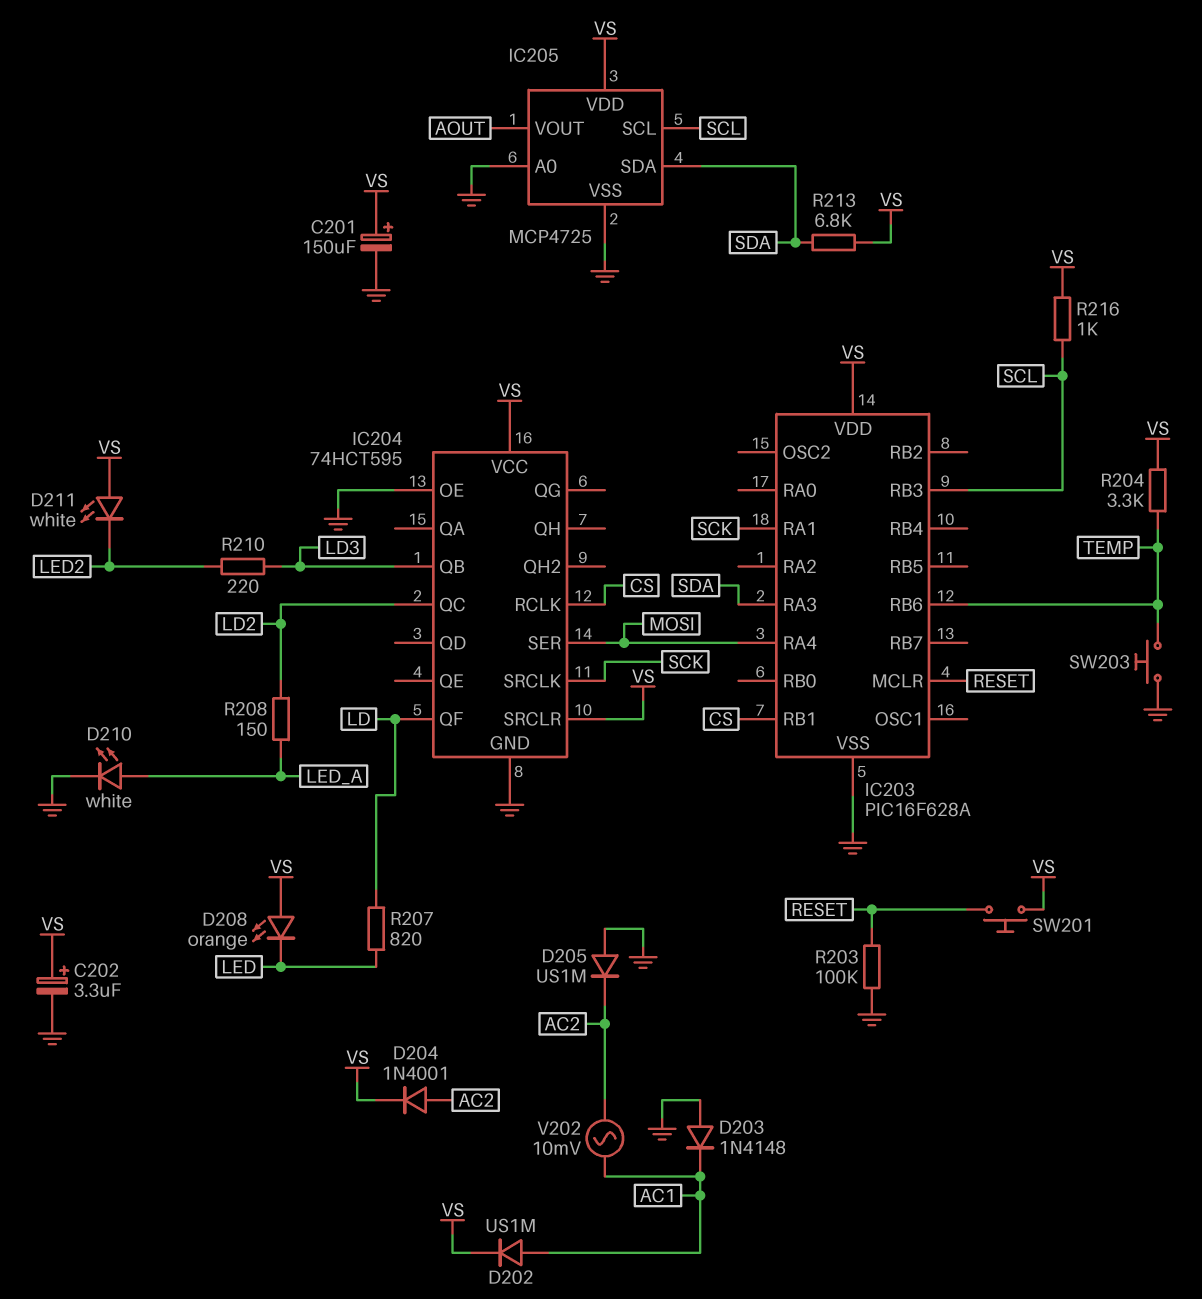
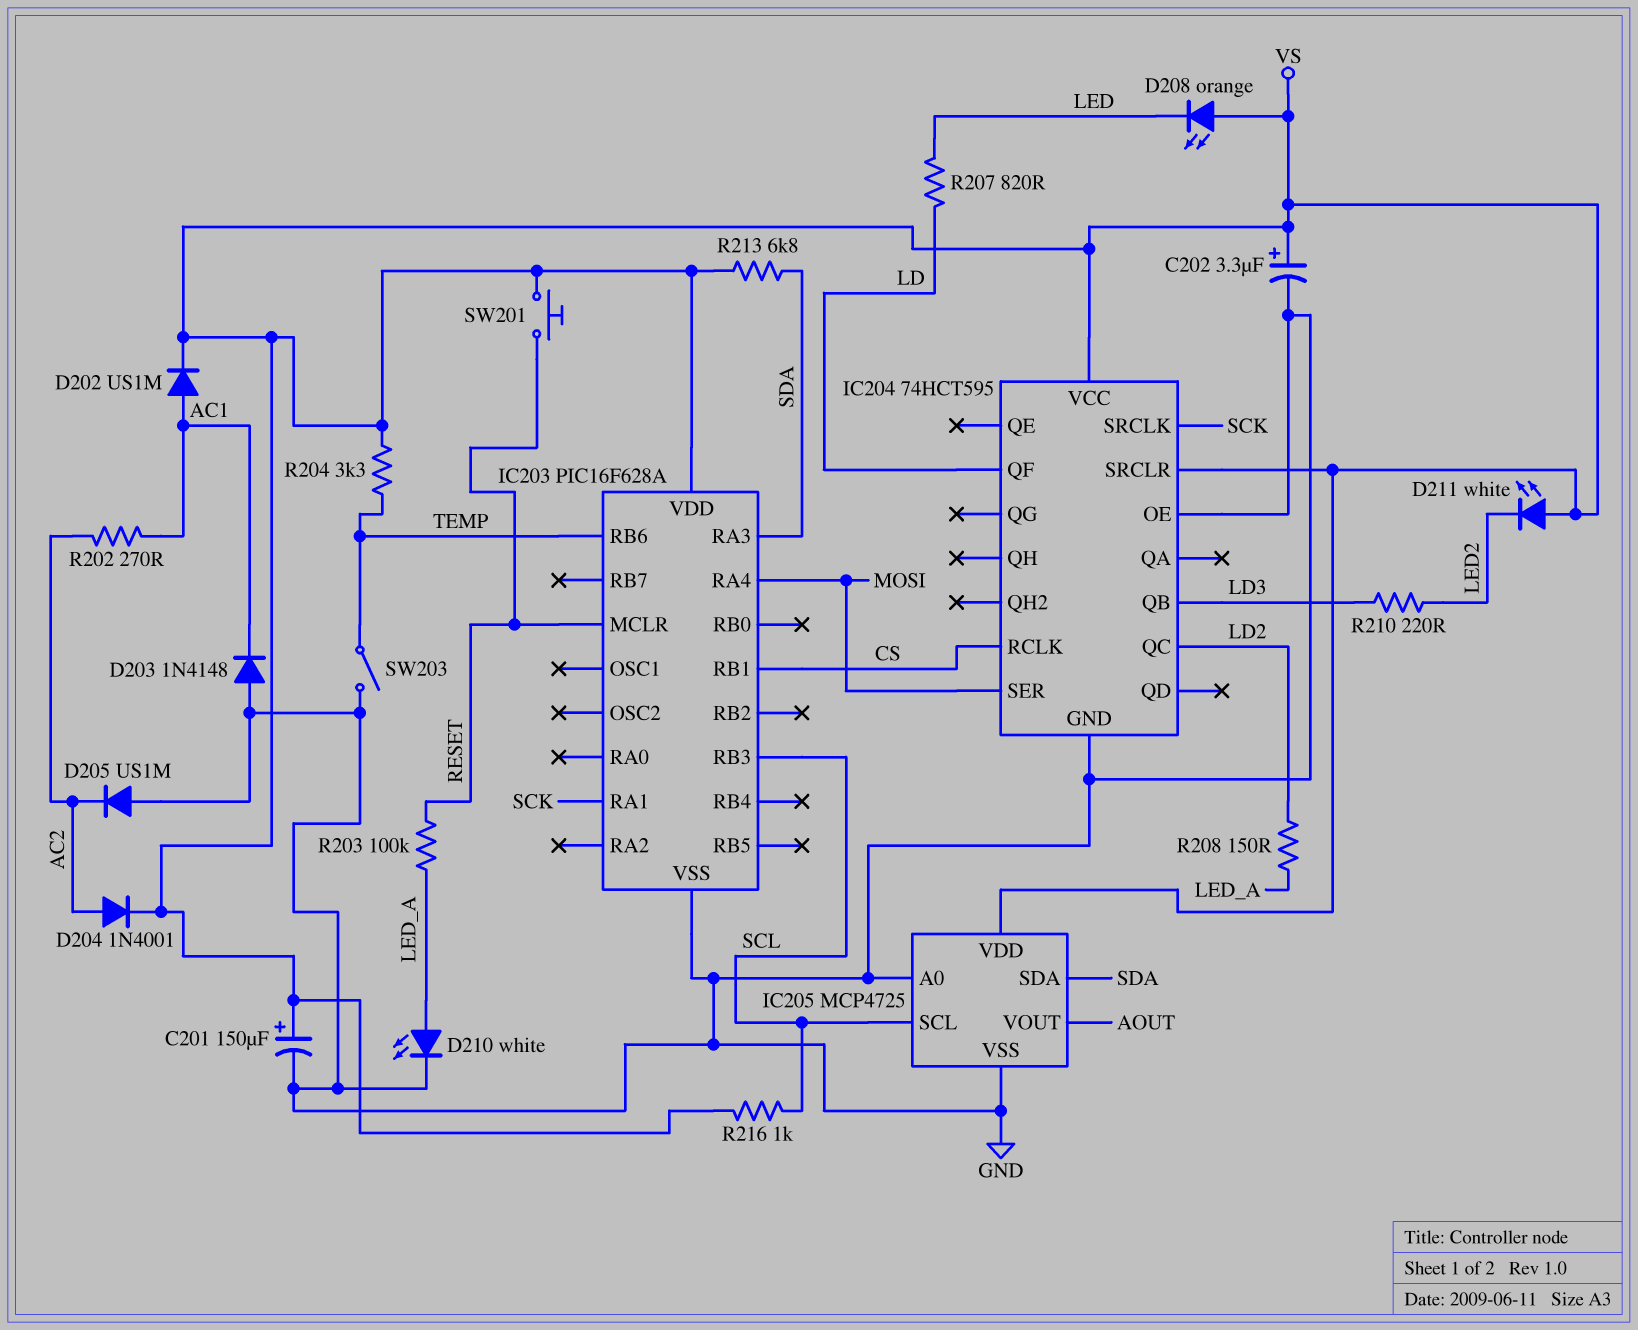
R202: none -> 270 (AC1, AC2)
R203: 100k (GND, RESET) -> 100k (LED_A, RESET)
SW203: button (GND, TEMP) -> switch (GND, TEMP)
V202: AC 10mV (AC1, AC2) -> none

